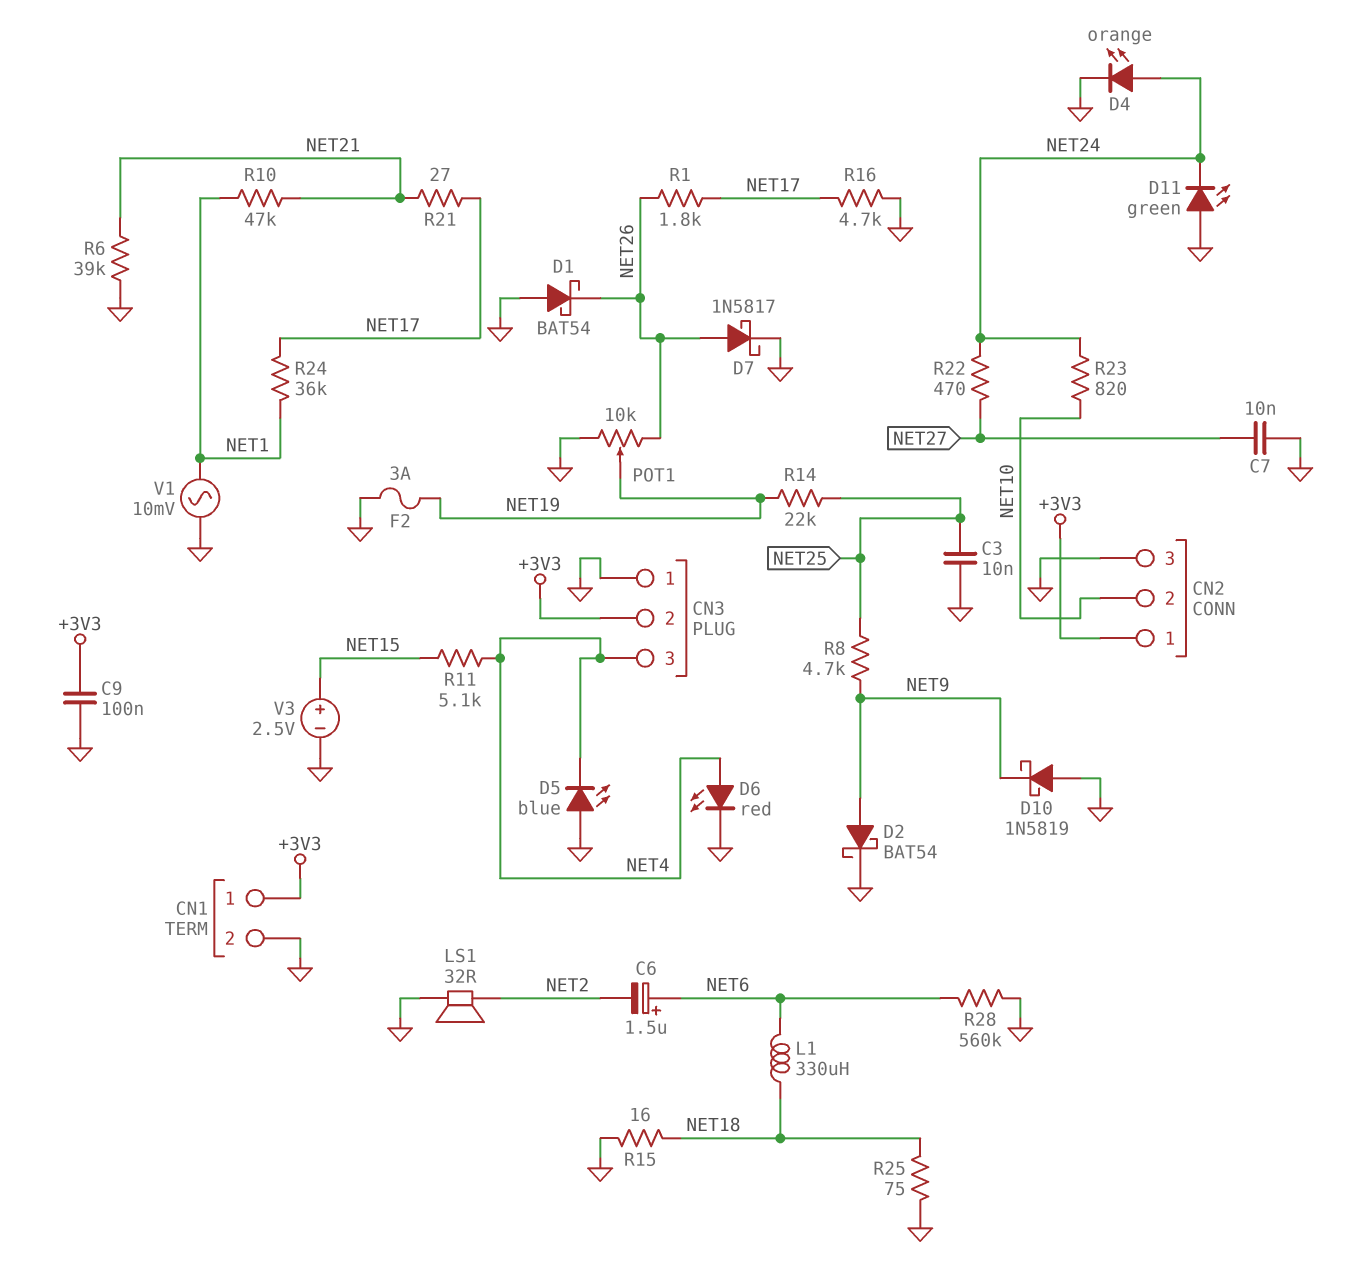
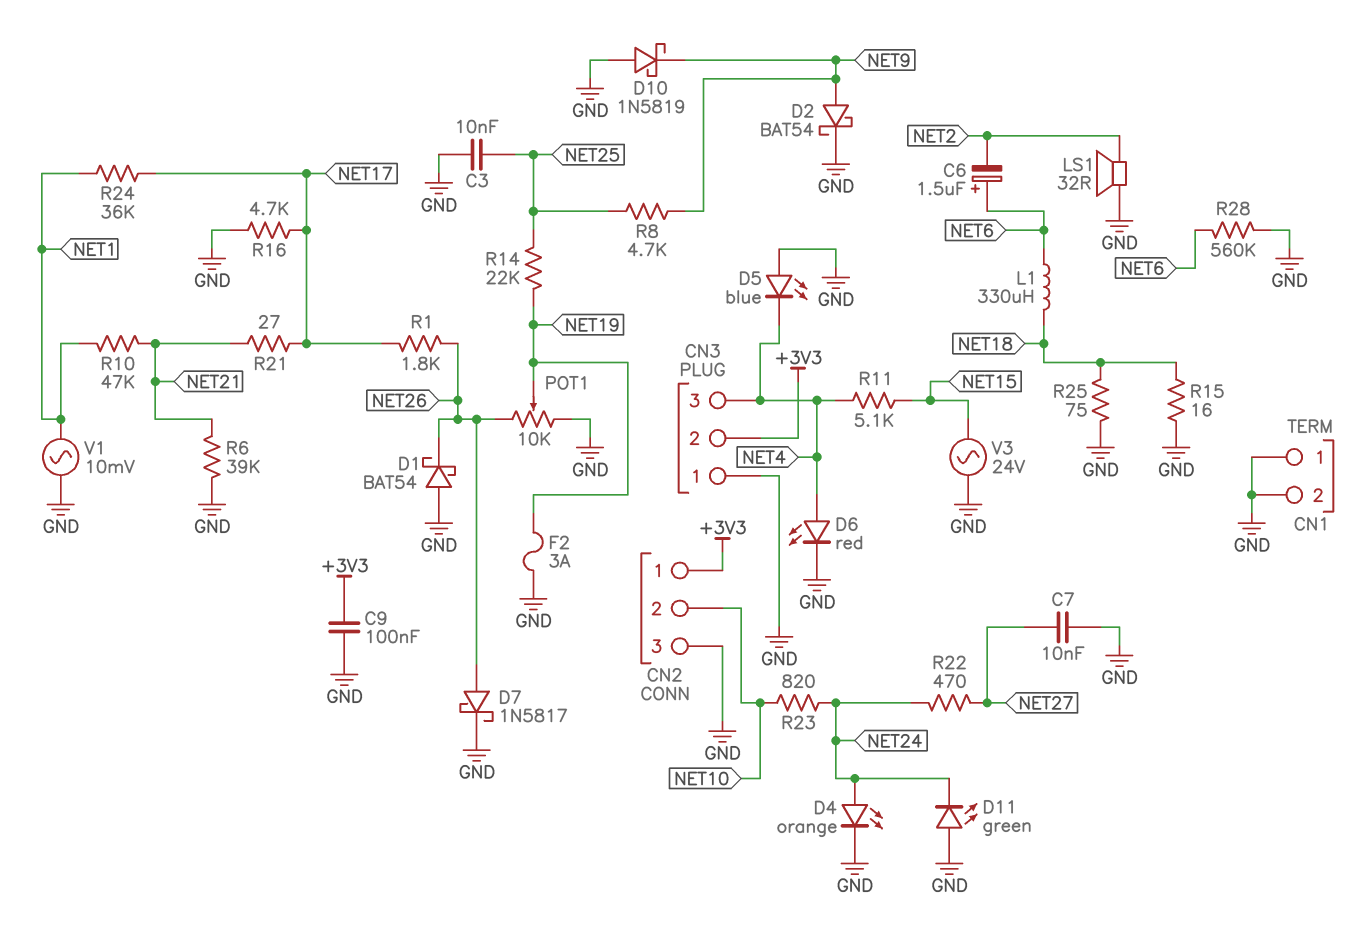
CN1 pin 1: +3V3 -> GND
V3: 2.5V (plus NET15, minus GND) -> AC 24V (GND, NET15)

